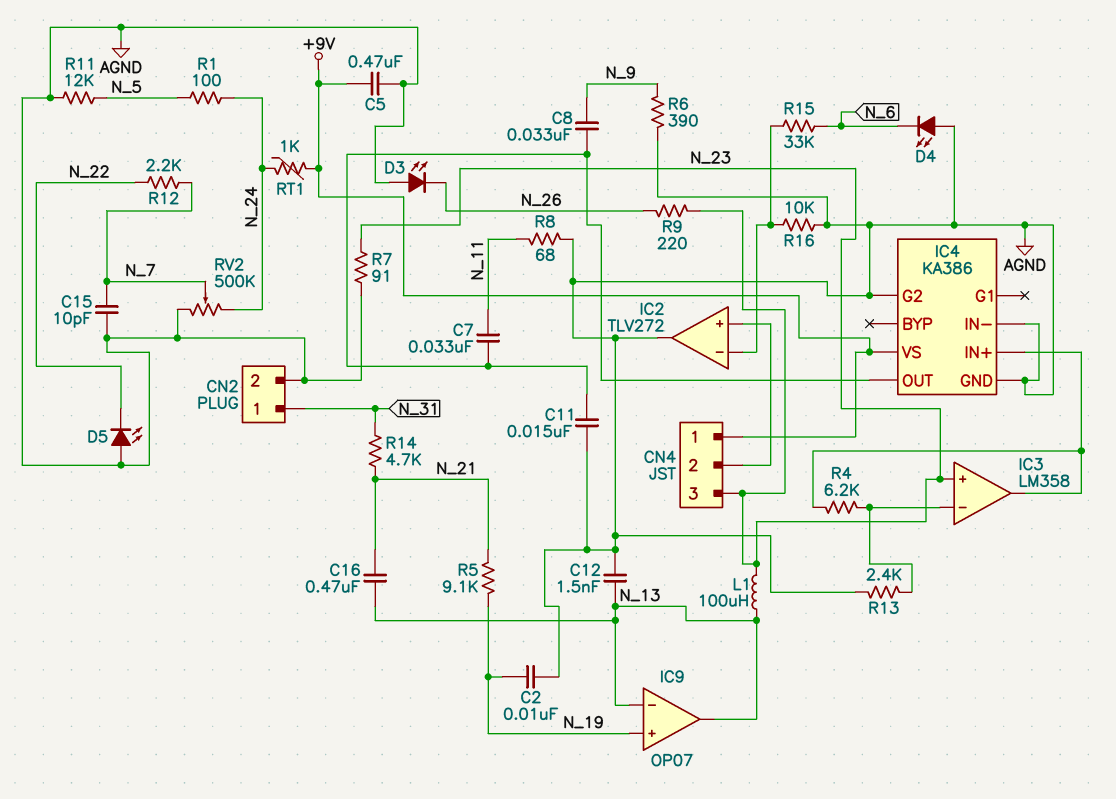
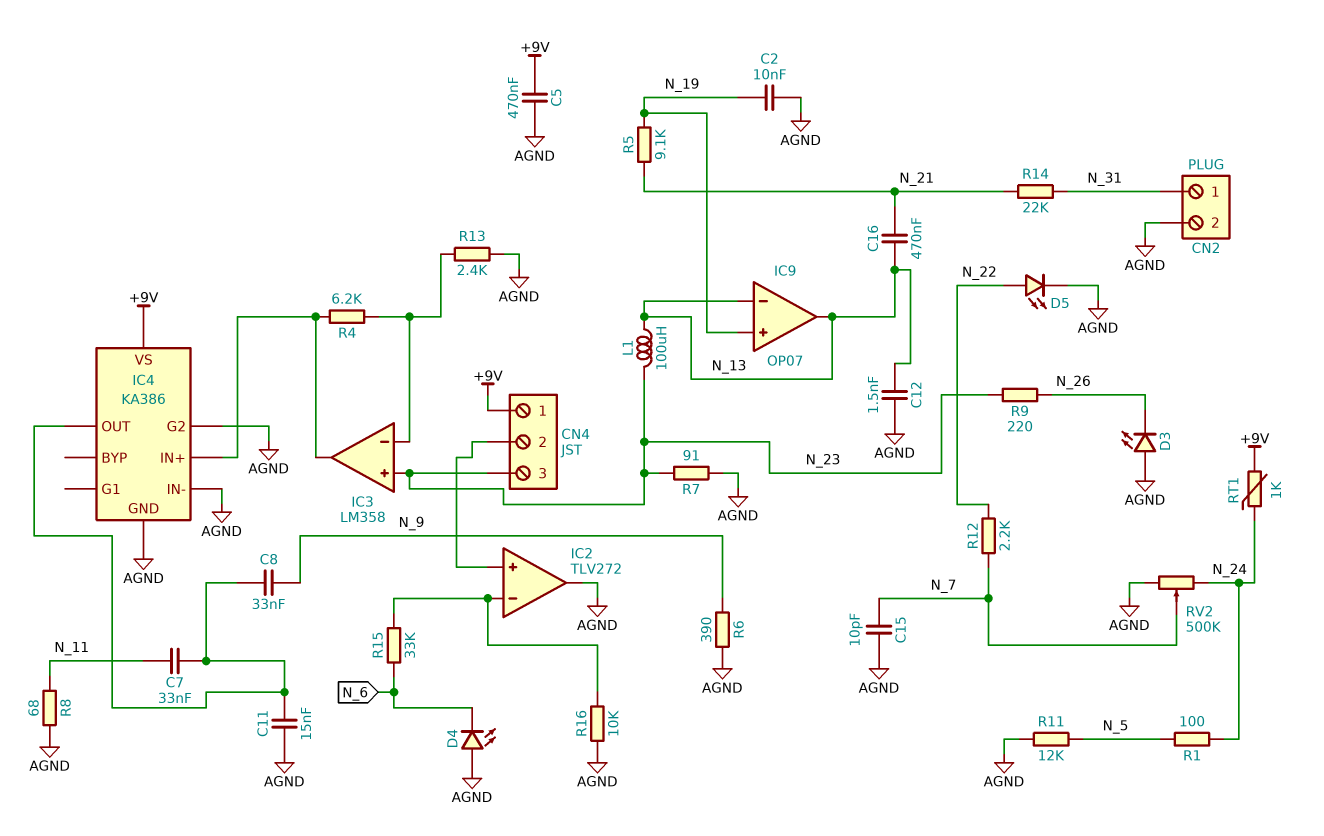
D5: LED (A AGND, K N_22) -> LED (A N_22, K AGND)
R14: 4.7k (N_21, N_31) -> 22k (N_21, N_31)

